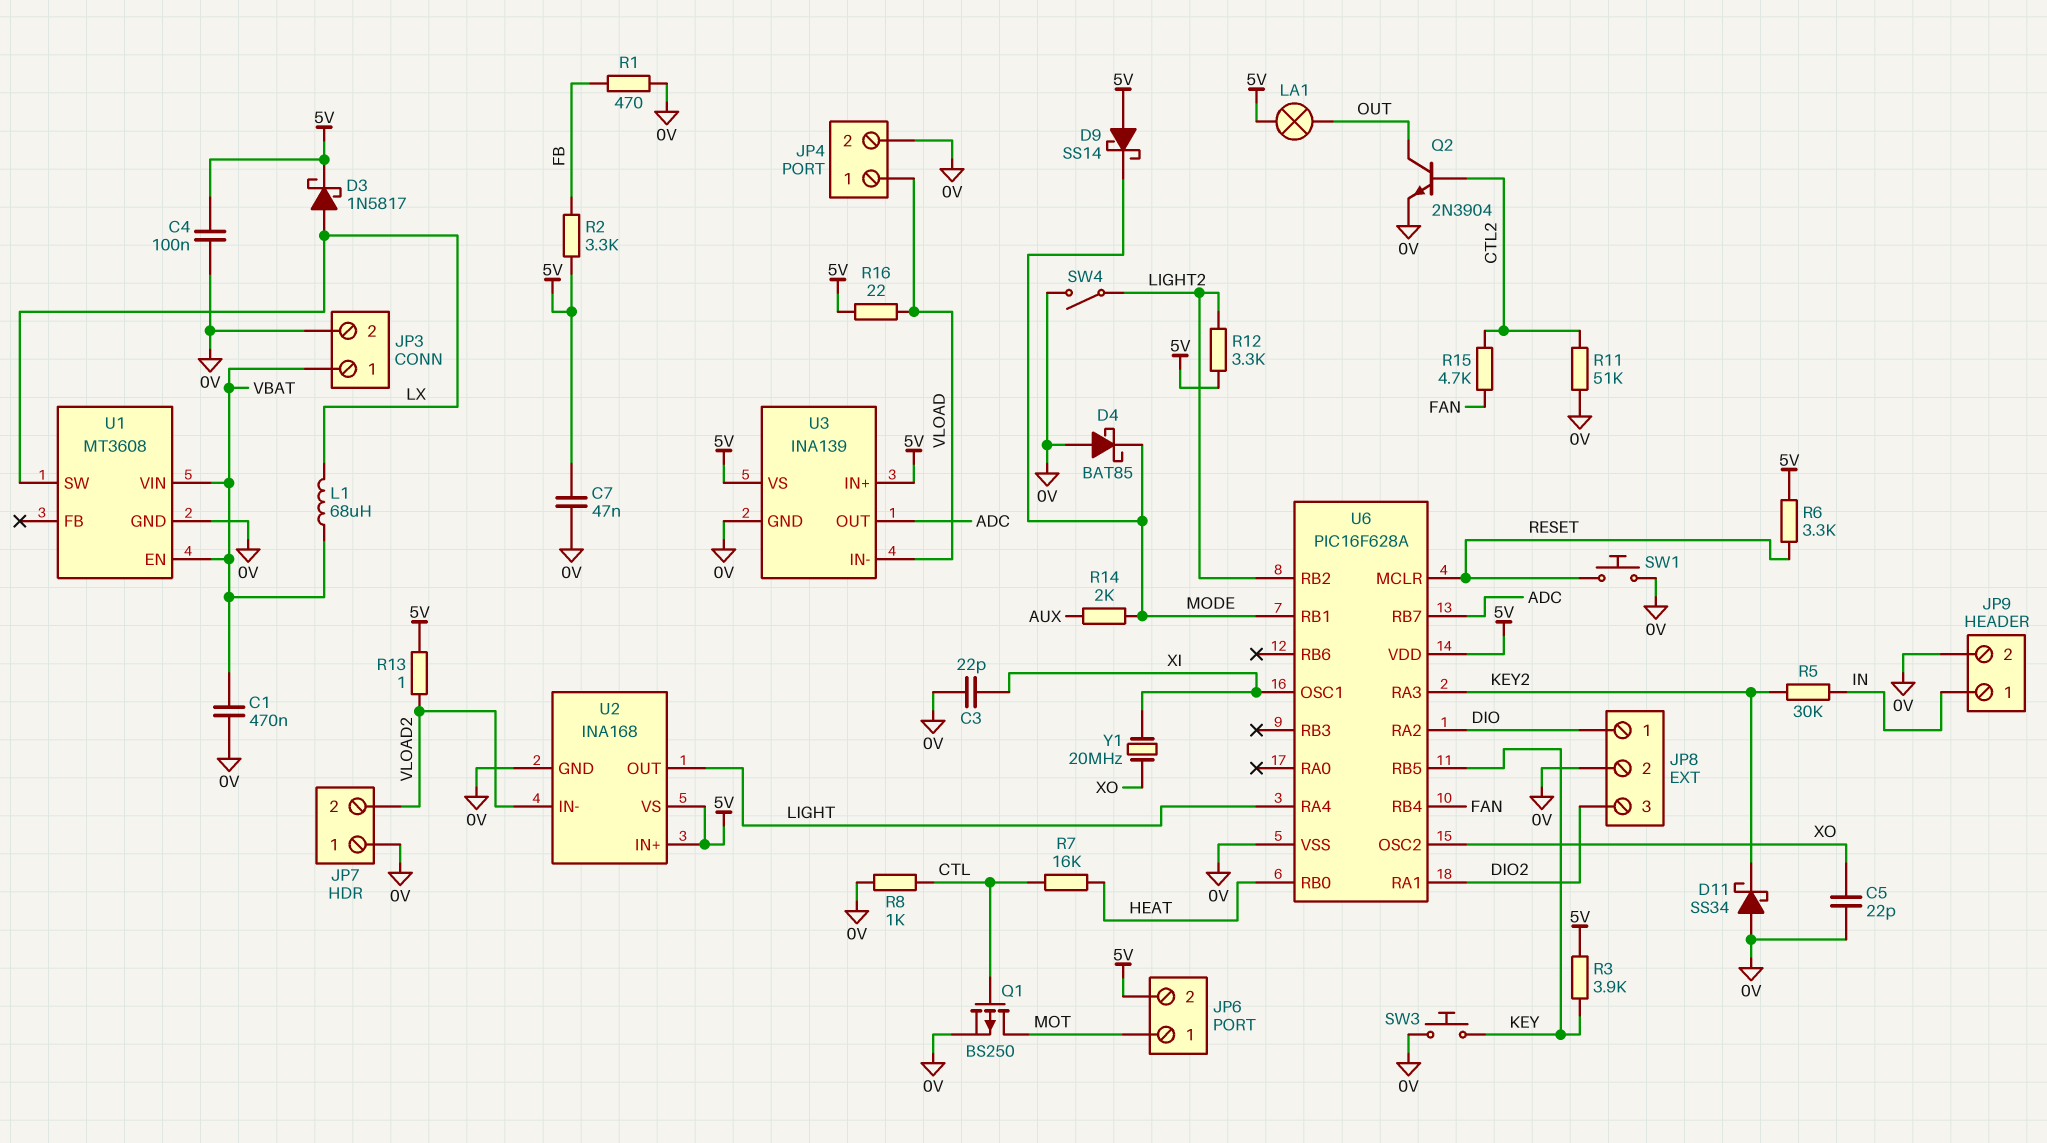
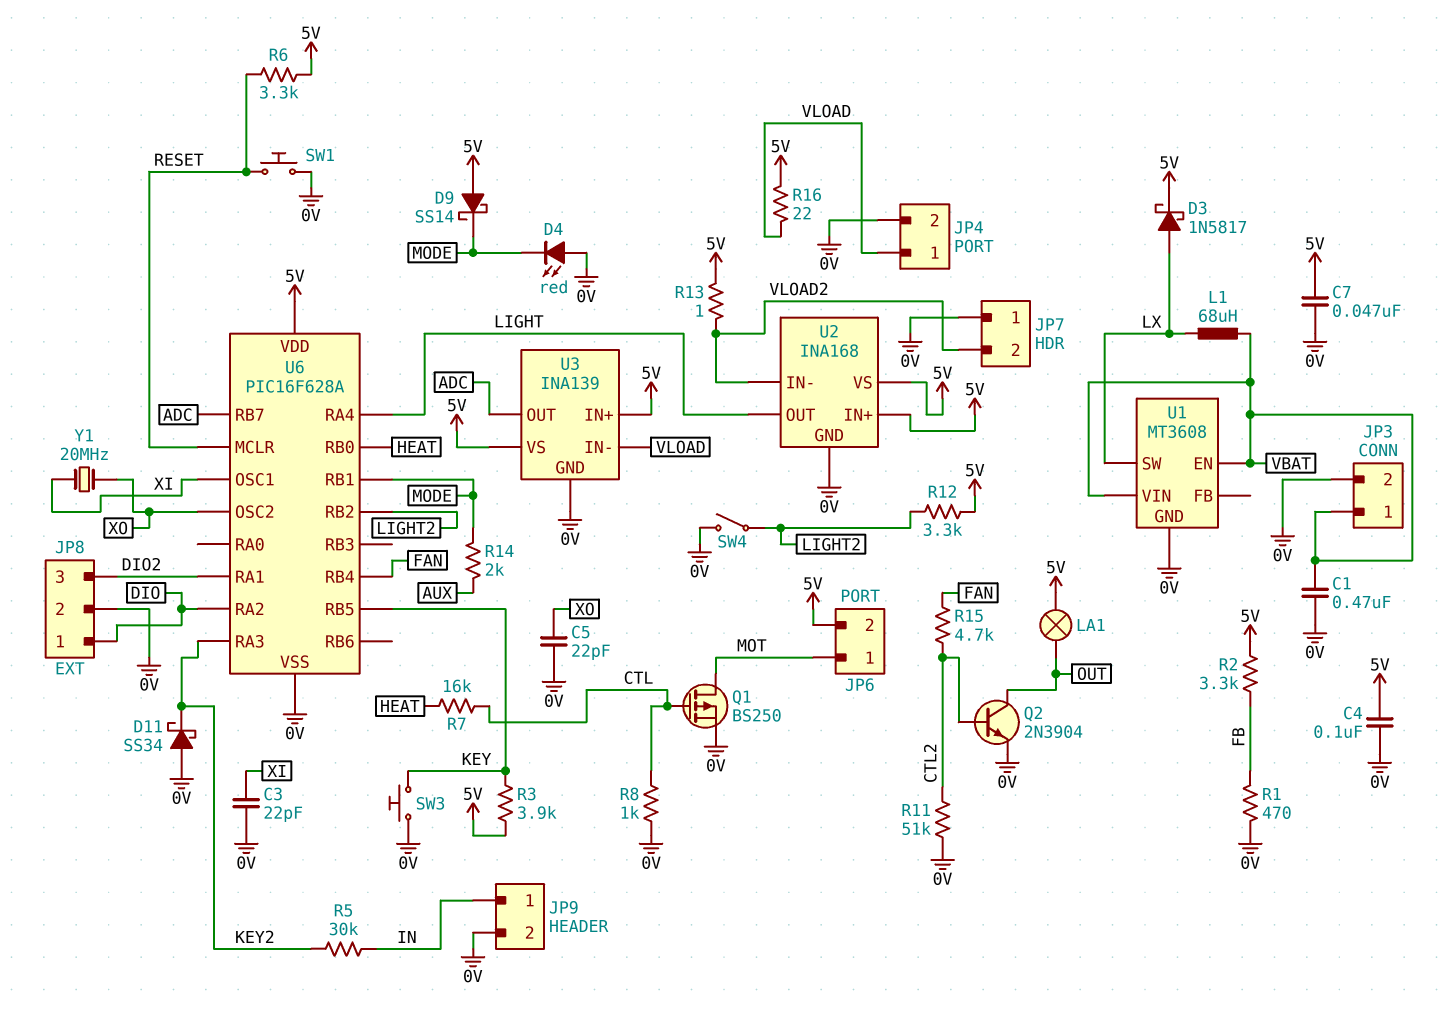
D4: schottky BAT85 (A 0V, K MODE) -> LED red (A 0V, K MODE)

